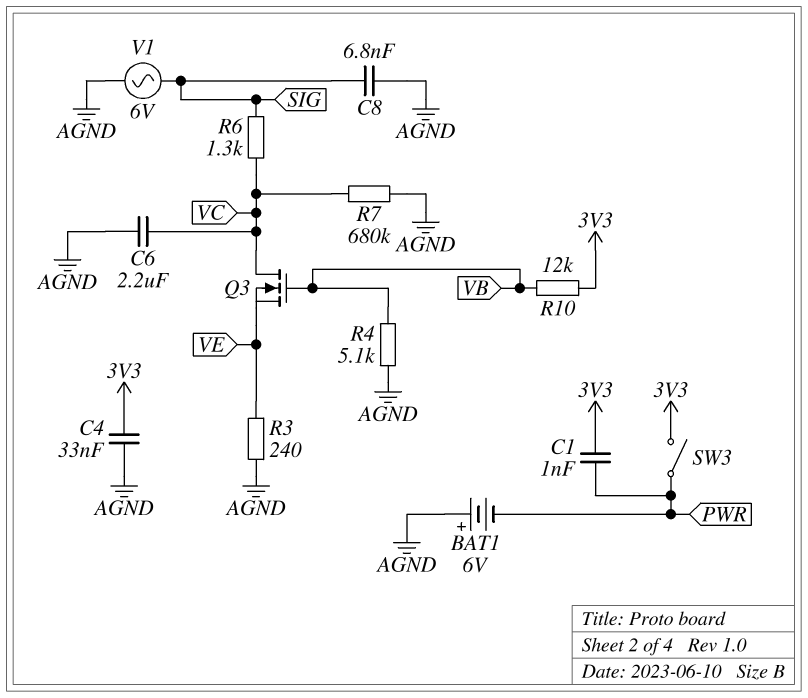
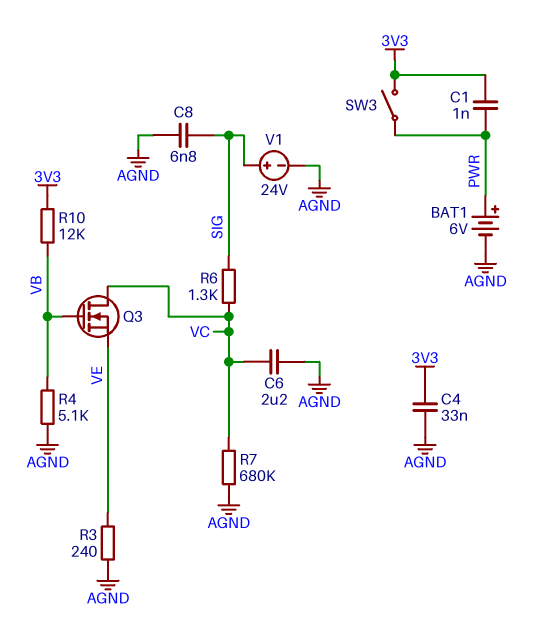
BAT1: 6V (plus AGND, minus PWR) -> 6V (plus PWR, minus AGND)
V1: AC 6V (AGND, SIG) -> 24V (plus SIG, minus AGND)

